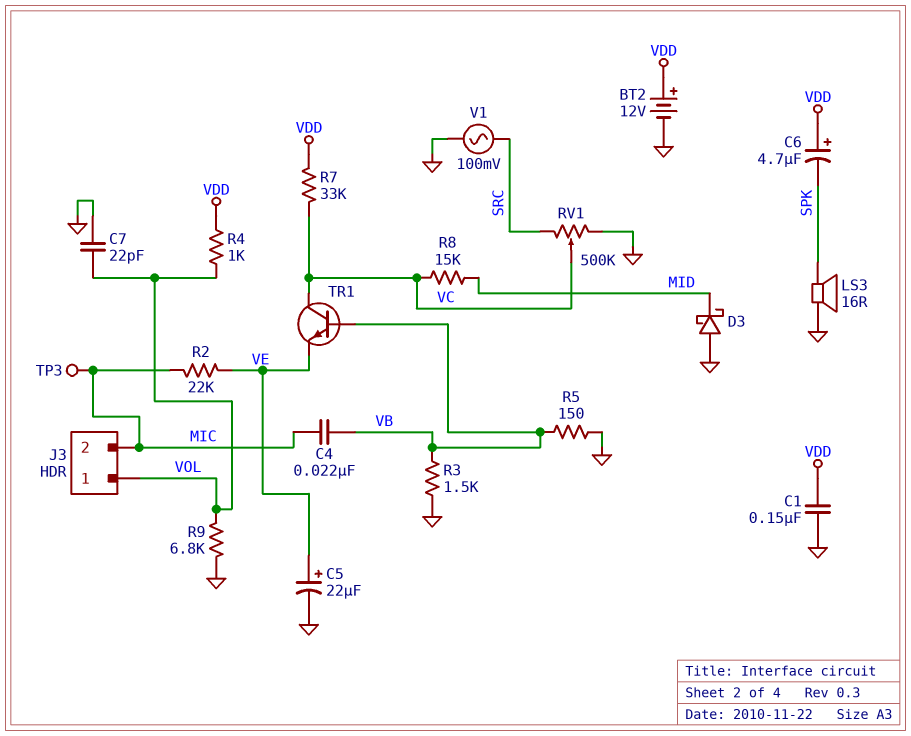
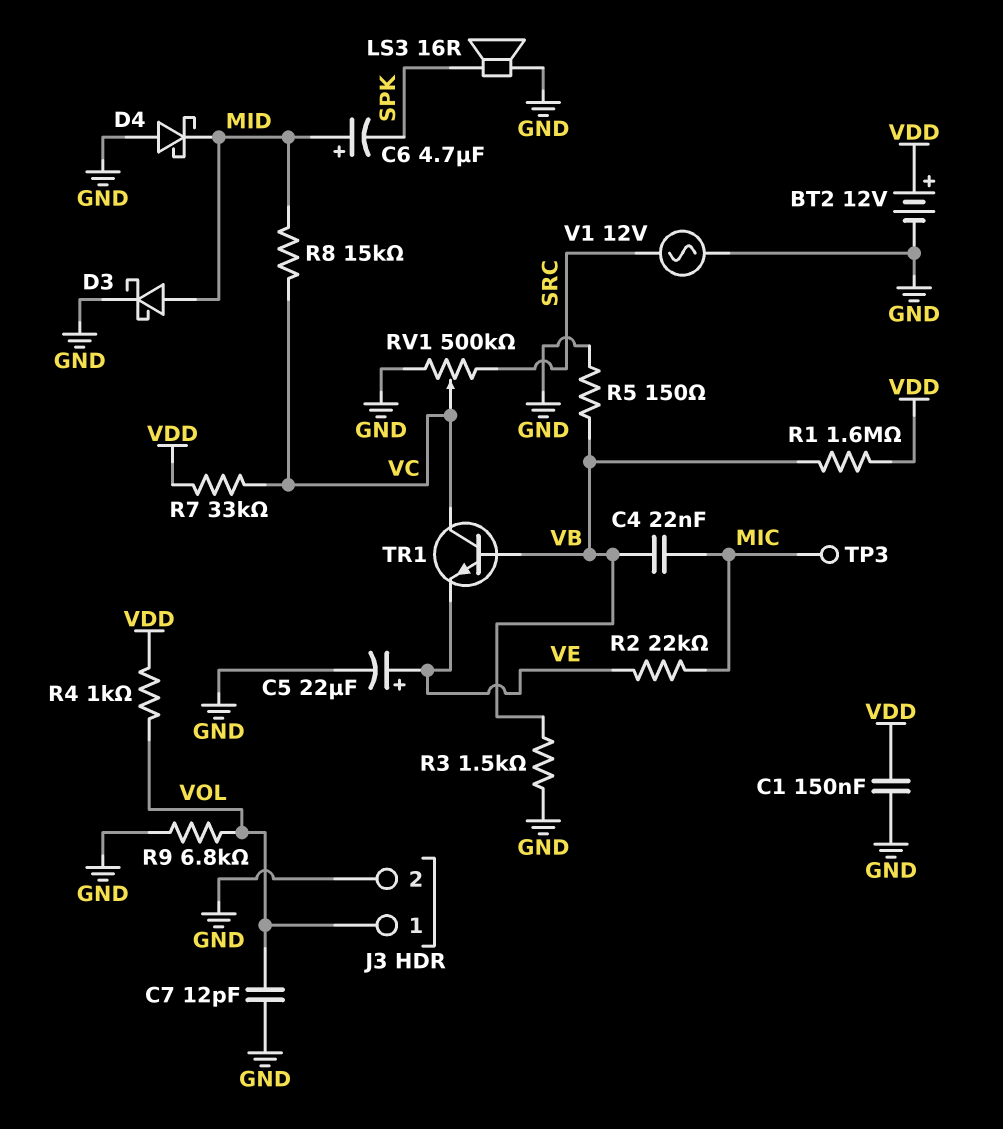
C6: 4.7uF (plus VDD, minus SPK) -> 4.7uF (plus MID, minus SPK)
C7: 22pF (GND, VOL) -> 12pF (GND, VOL)
D3: schottky (A GND, K MID) -> schottky (A MID, K GND)
D4: none -> schottky (A GND, K MID)
J3 pin 2: MIC -> GND
R1: none -> 1.6M (VB, VDD)
V1: AC 100mV (GND, SRC) -> AC 12V (GND, SRC)

